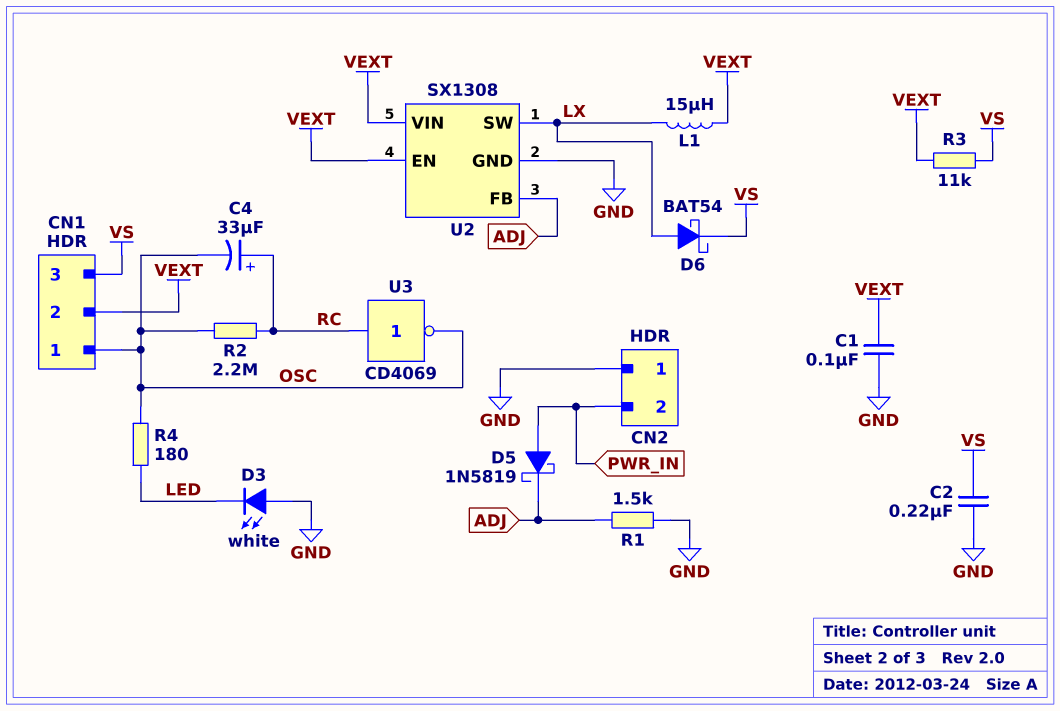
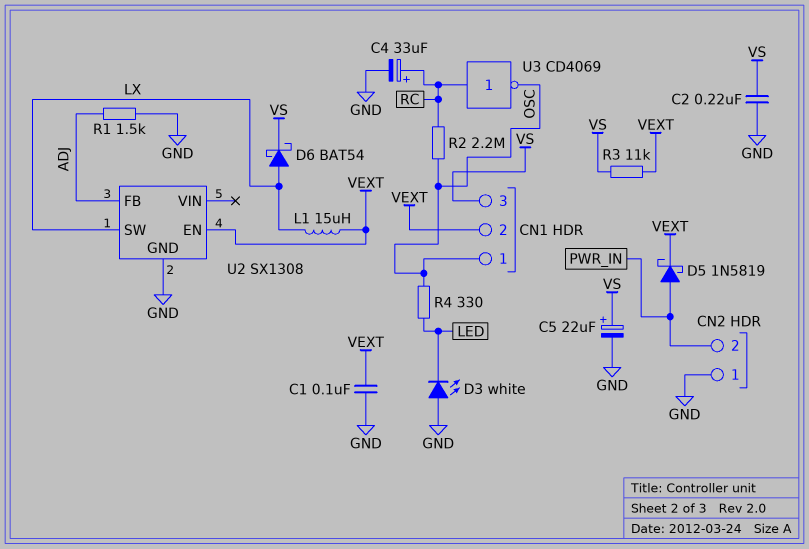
C4: 33uF (plus RC, minus OSC) -> 33uF (plus RC, minus GND)
C5: none -> 22uF (plus VS, minus GND)
D5: schottky 1N5819 (A PWR_IN, K ADJ) -> schottky 1N5819 (A PWR_IN, K VEXT)
R4: 180 (LED, OSC) -> 330 (LED, OSC)
U2 pin VIN: VEXT -> none

